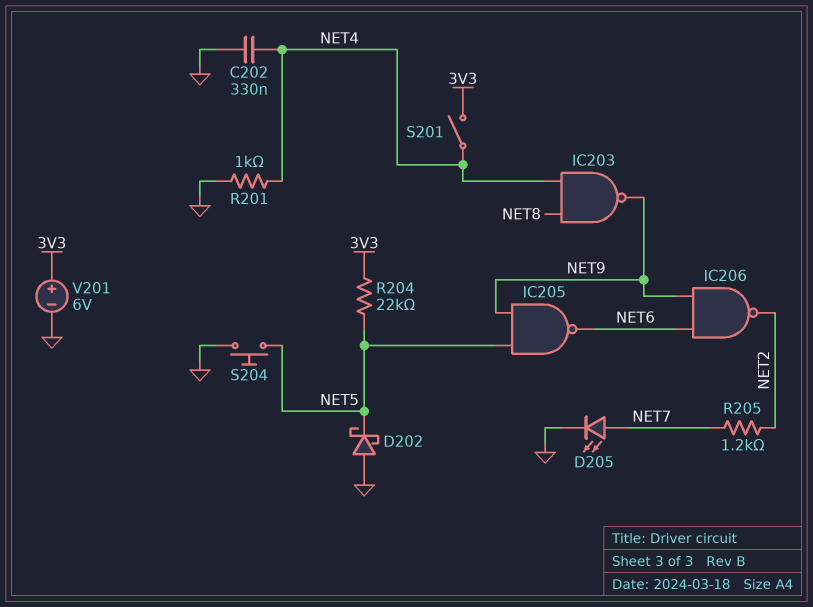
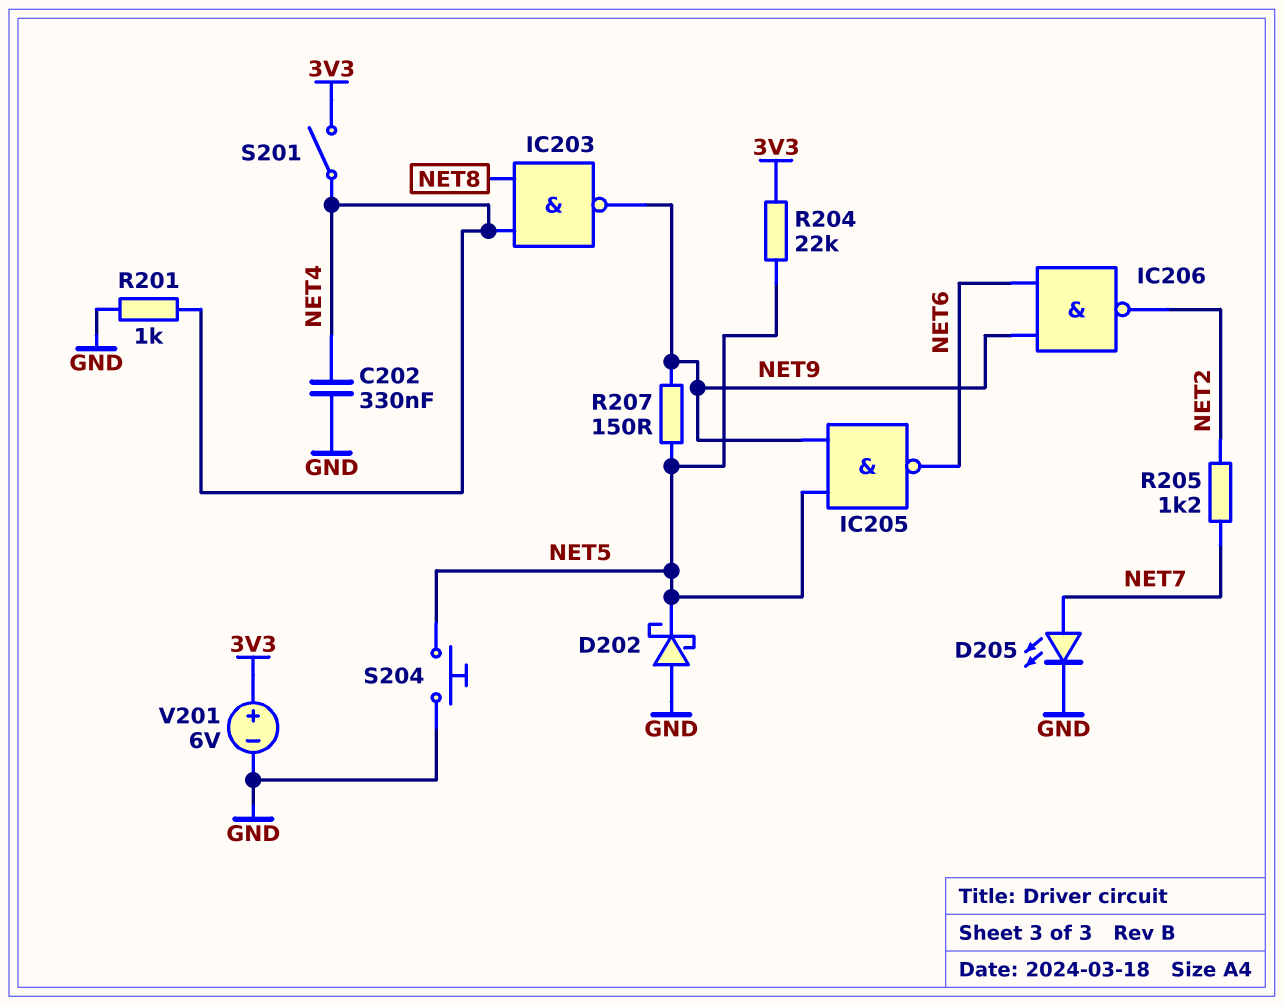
R207: none -> 150 (NET5, NET9)

